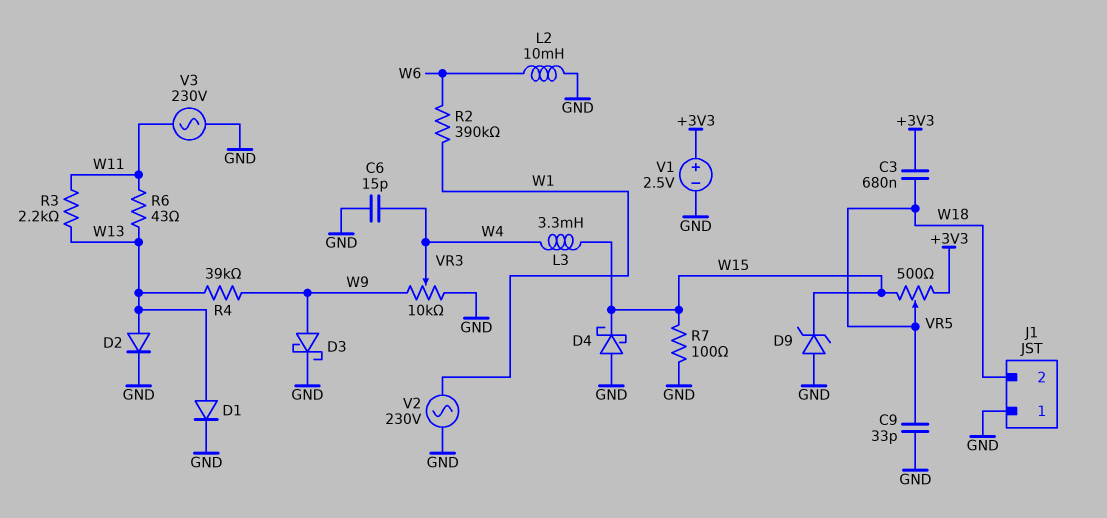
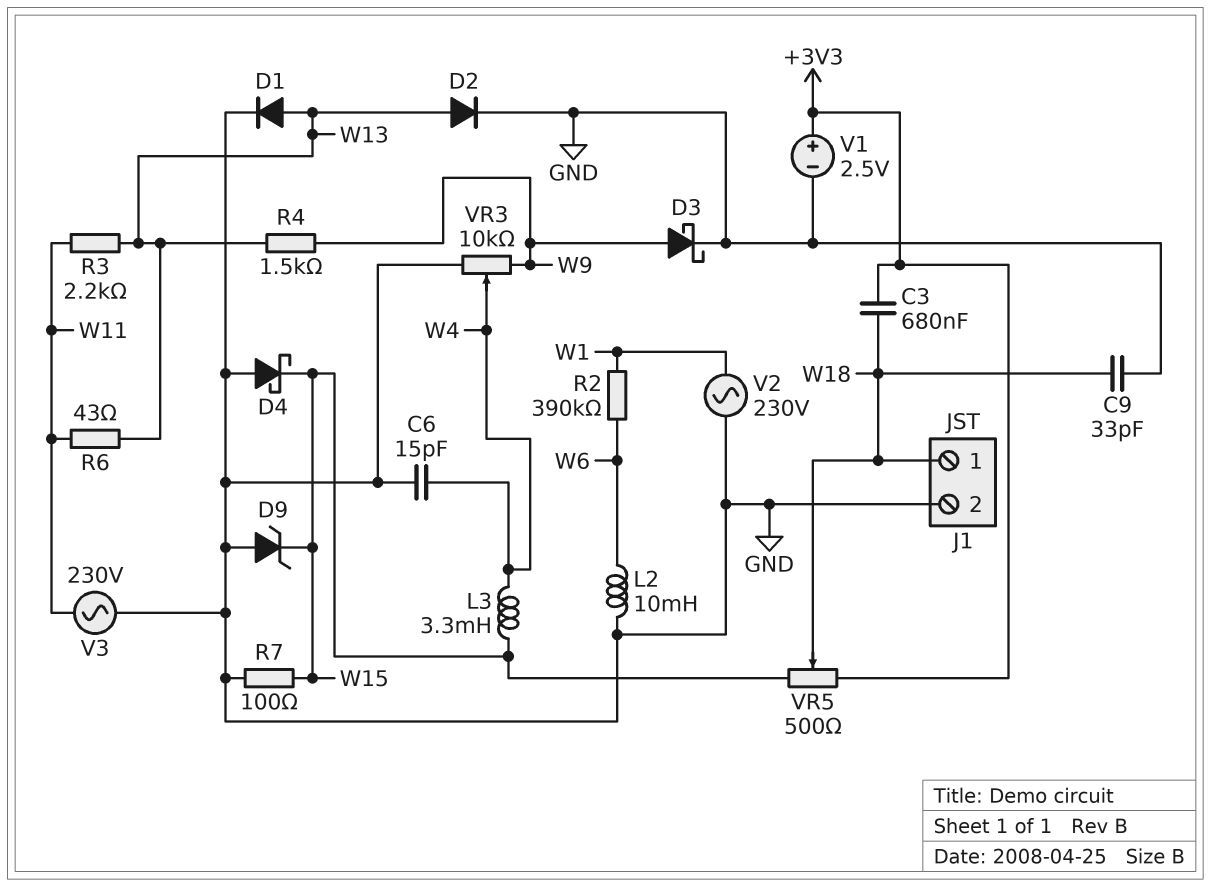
J1 pin 1: GND -> W18
J1 pin 2: W18 -> GND
R4: 39k (W9, W13) -> 1.5k (W9, W13)

